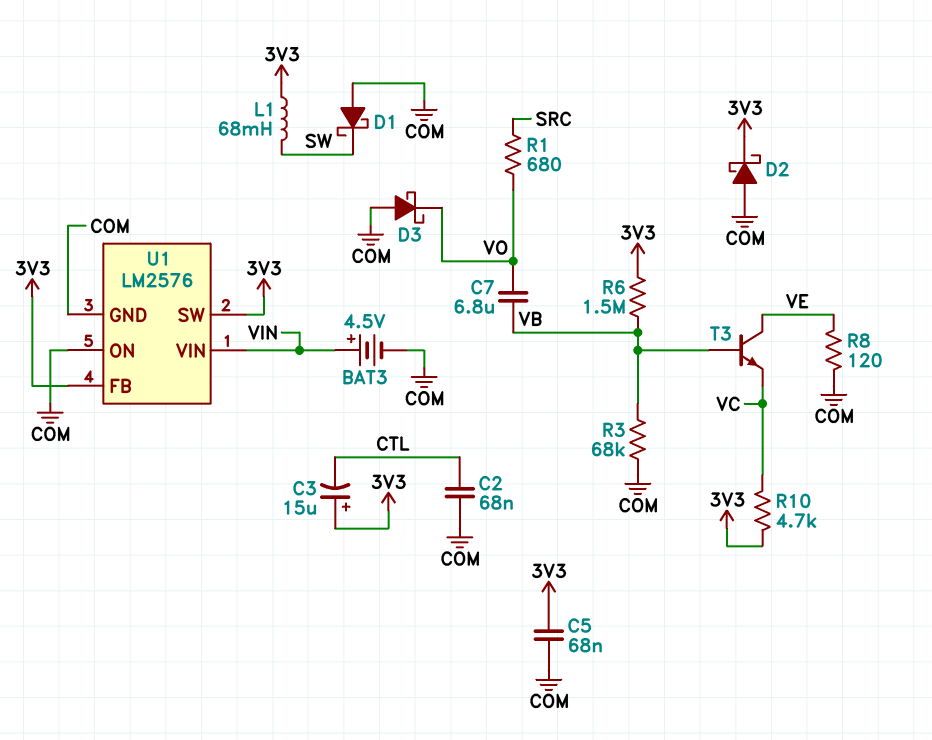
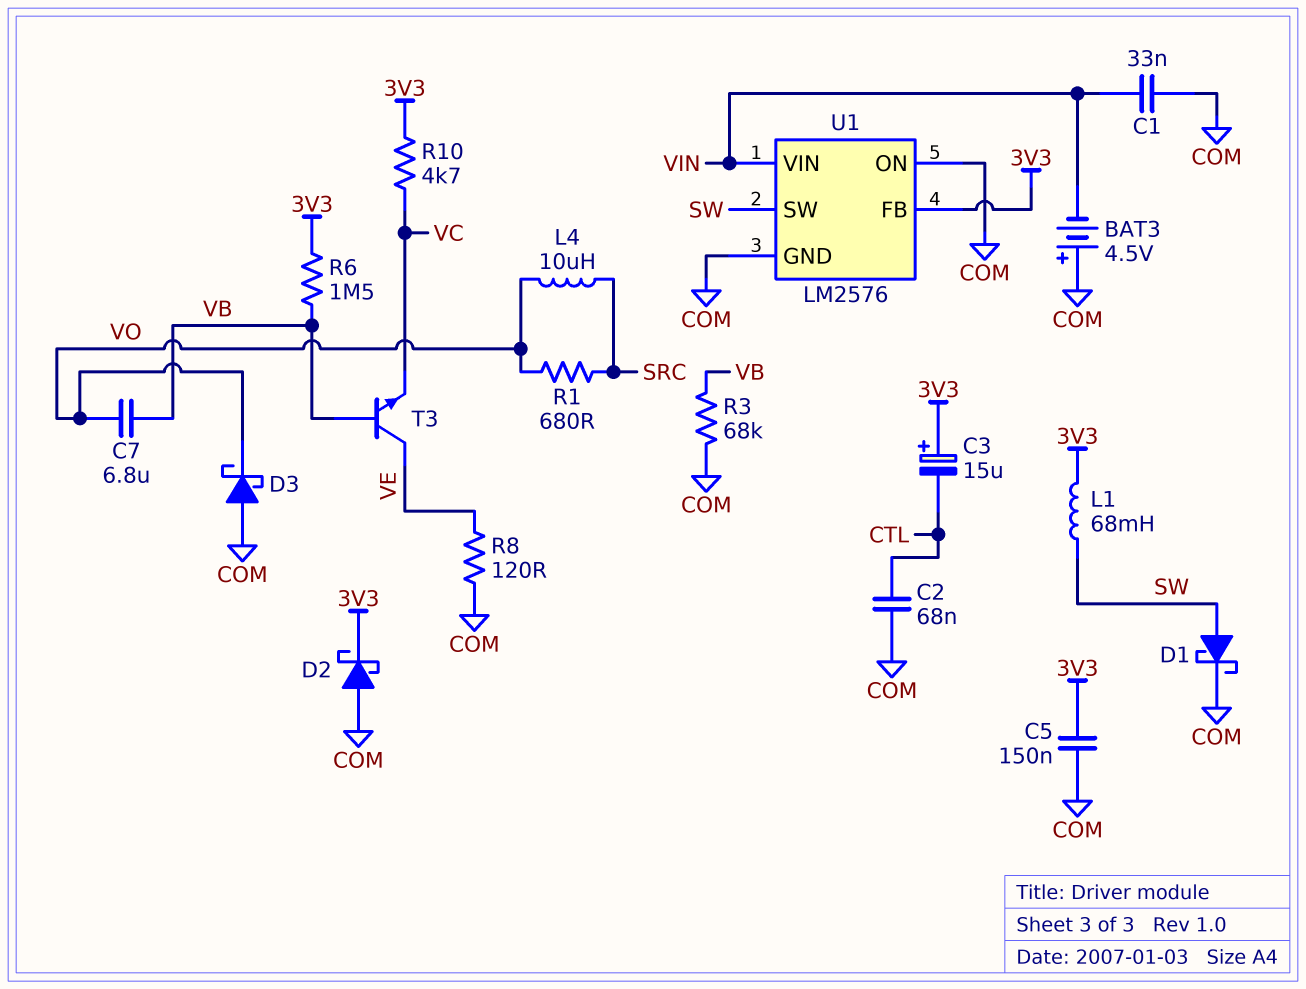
BAT3: 4.5V (plus VIN, minus COM) -> 4.5V (plus COM, minus VIN)
C1: none -> 33nF (COM, VIN)
C5: 68nF (3V3, COM) -> 150nF (3V3, COM)
D1: schottky (A COM, K SW) -> schottky (A SW, K COM)
L4: none -> 10uH (SRC, VO)
U1 pin SW: 3V3 -> SW

